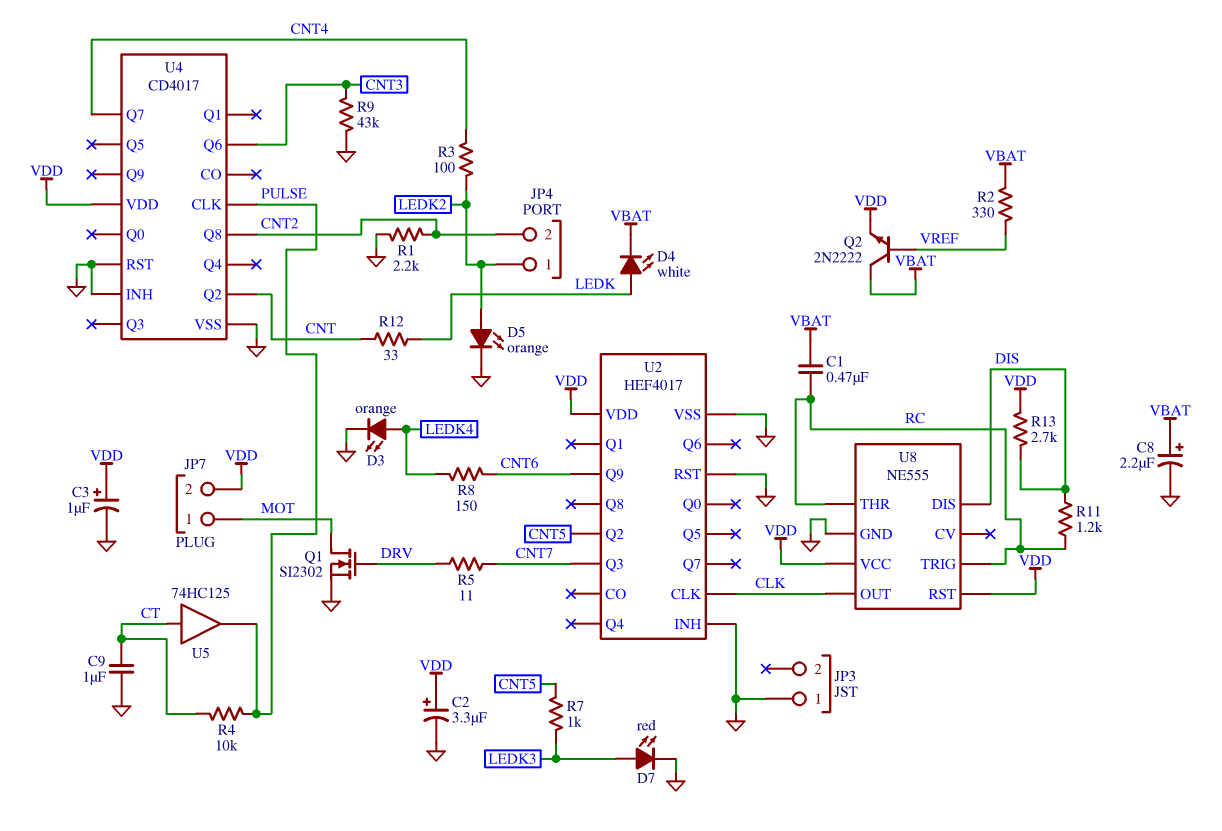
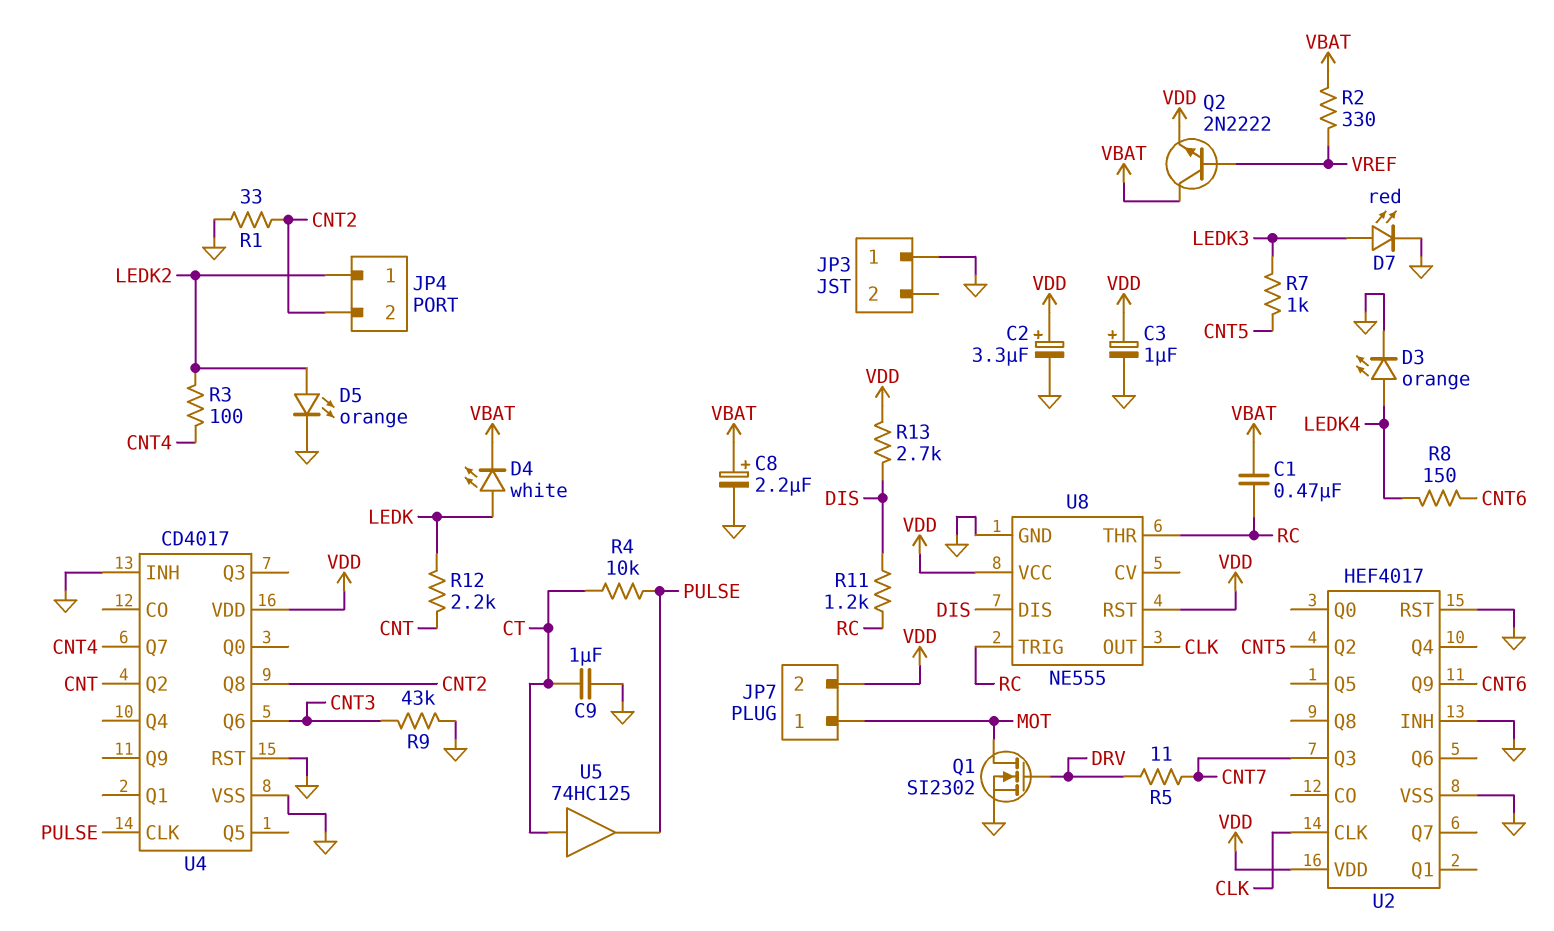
R1: 2.2k (CNT2, GND) -> 33 (CNT2, GND)
R12: 33 (CNT, LEDK) -> 2.2k (CNT, LEDK)

